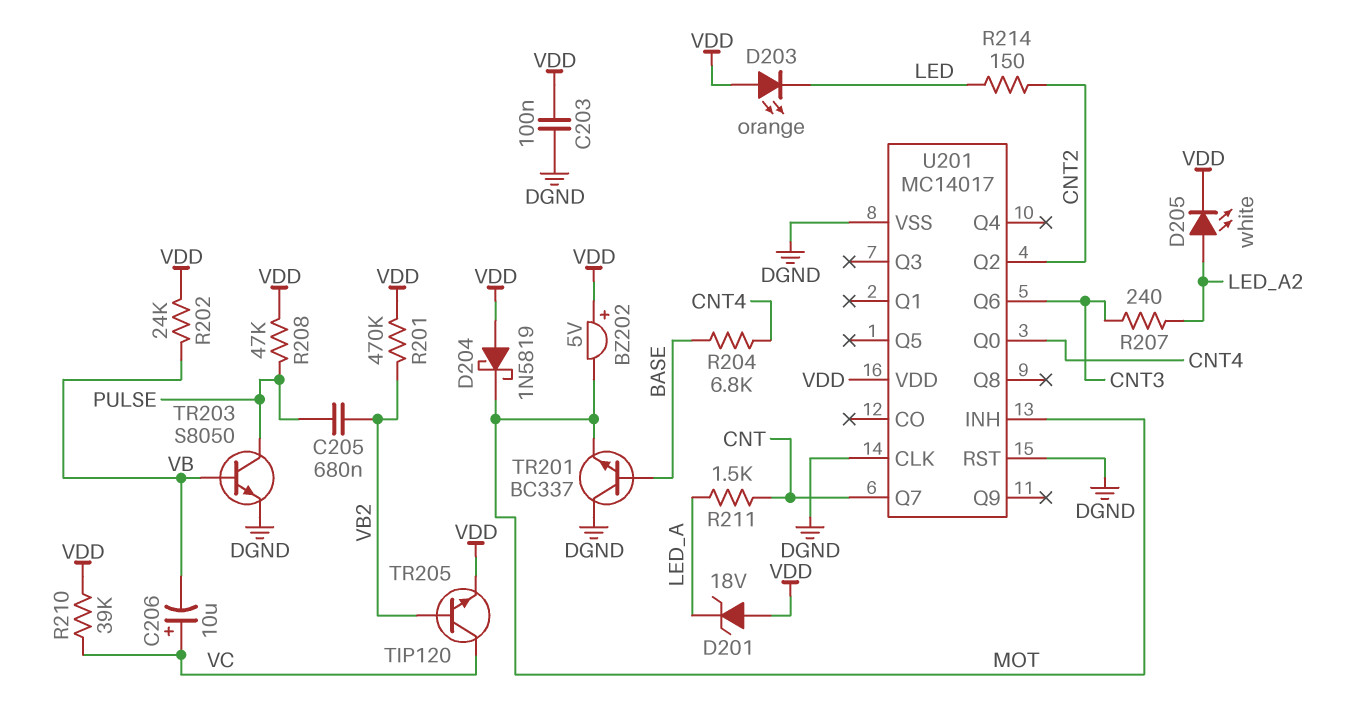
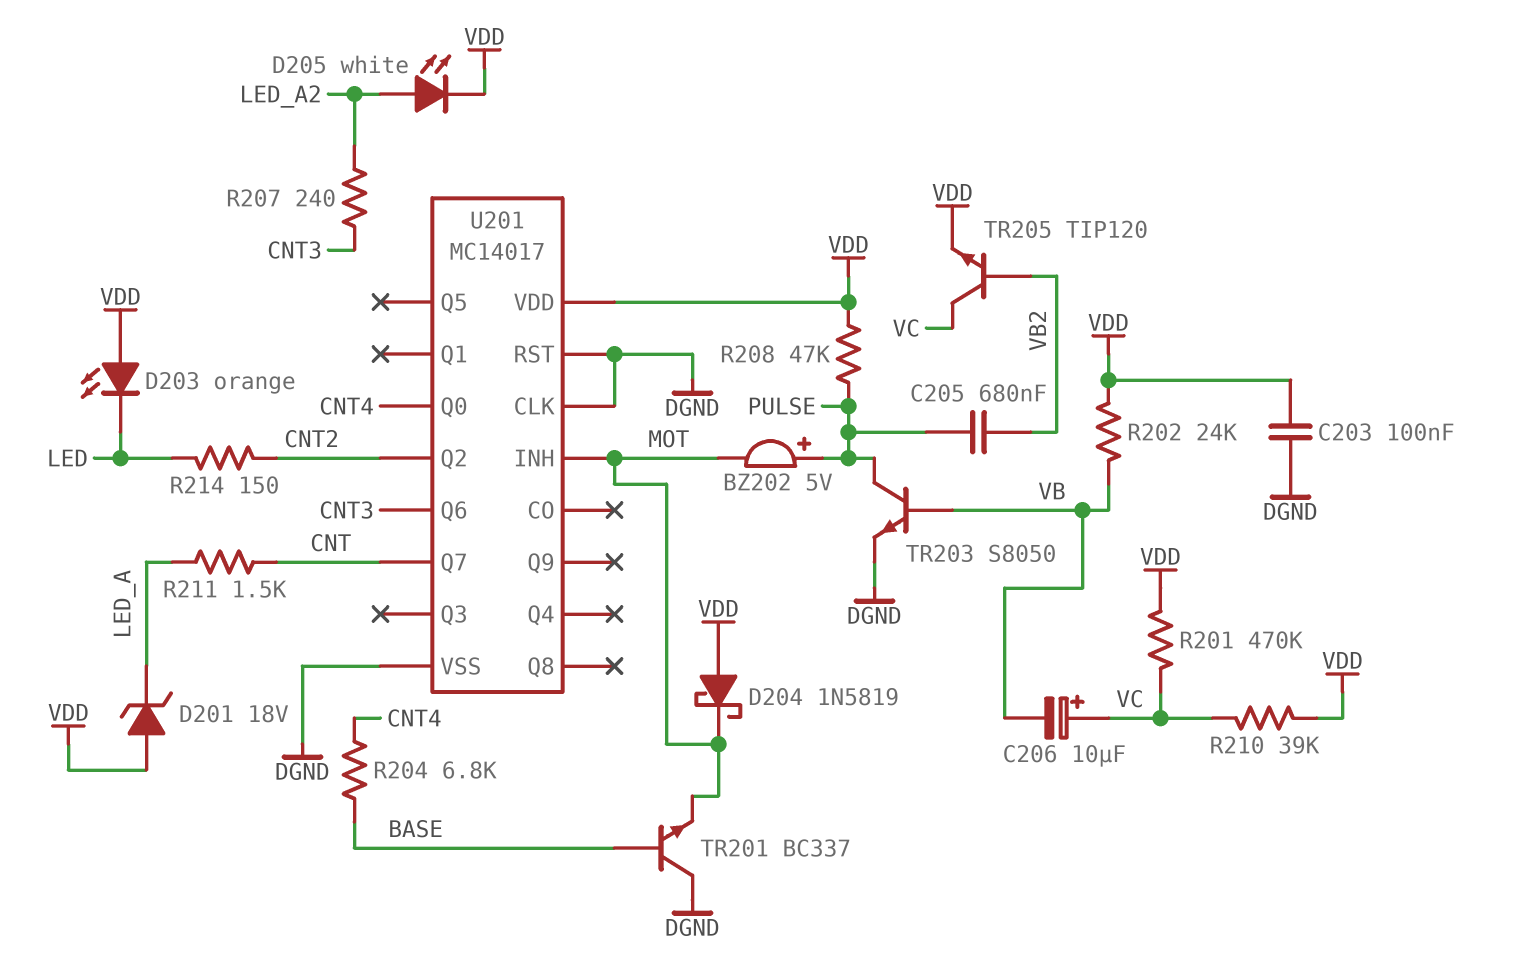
BZ202: buzzer 5V (plus VDD, minus MOT) -> buzzer 5V (plus PULSE, minus MOT)
R201: 470k (VB2, VDD) -> 470k (VC, VDD)

